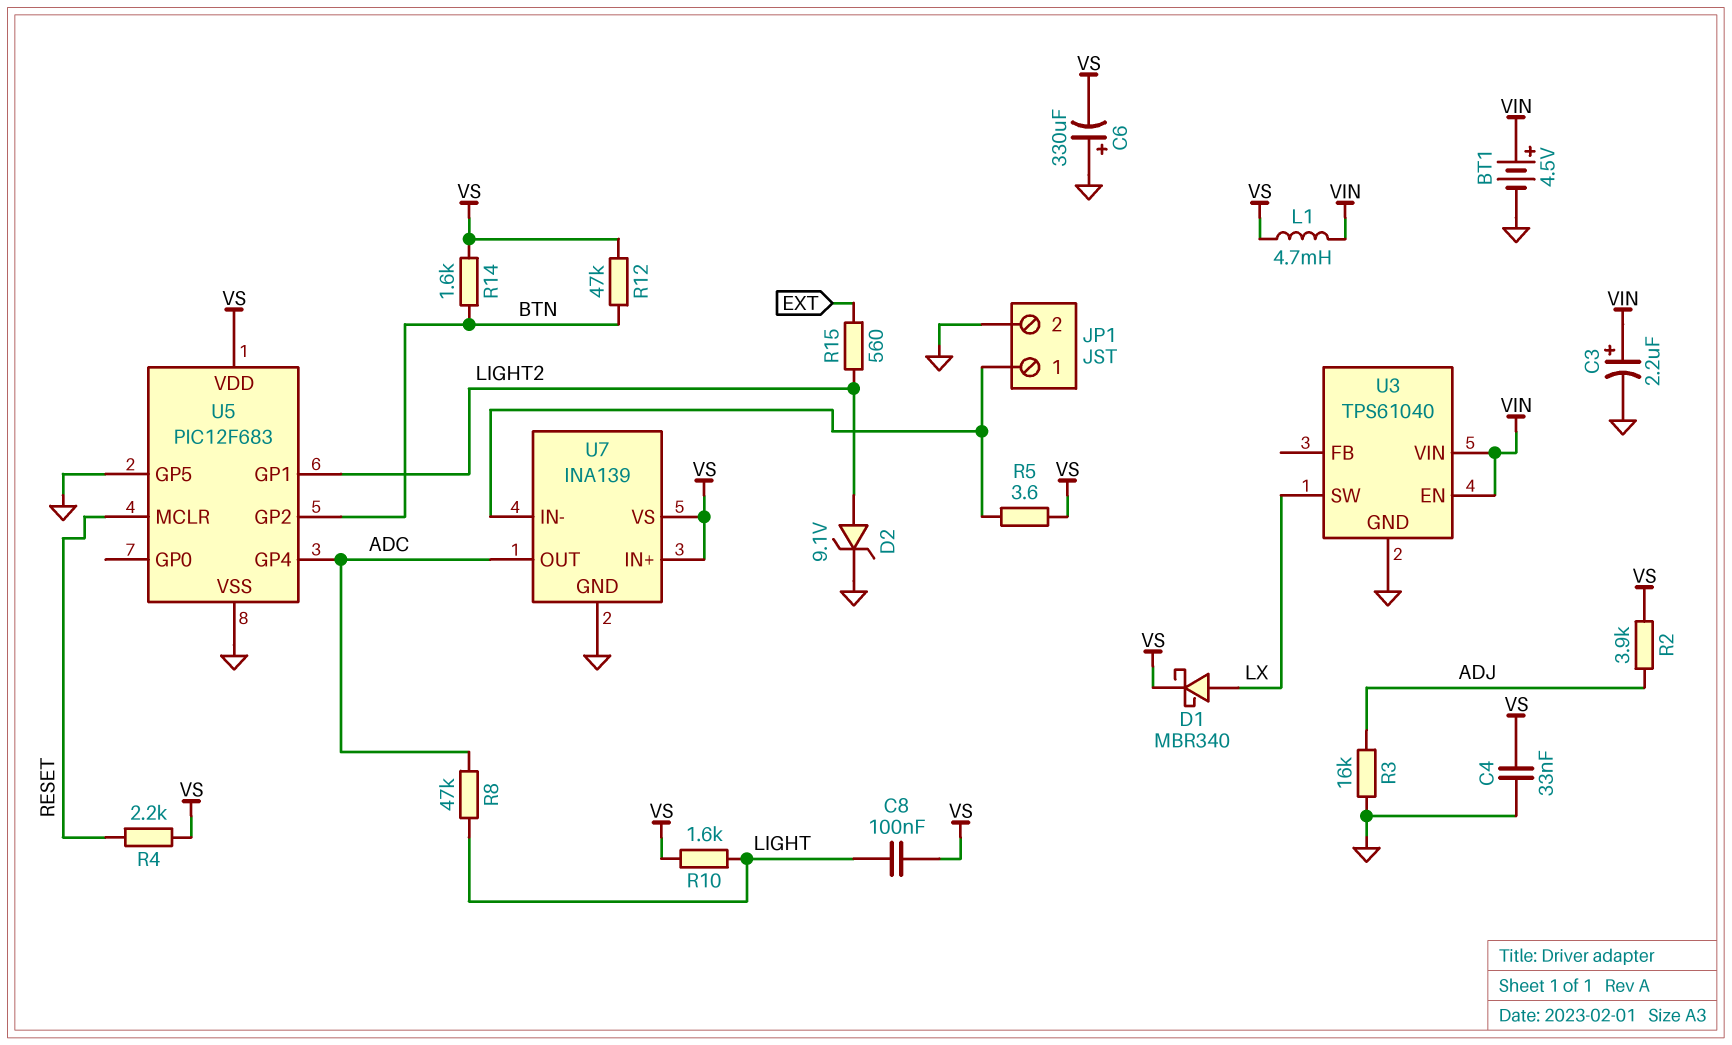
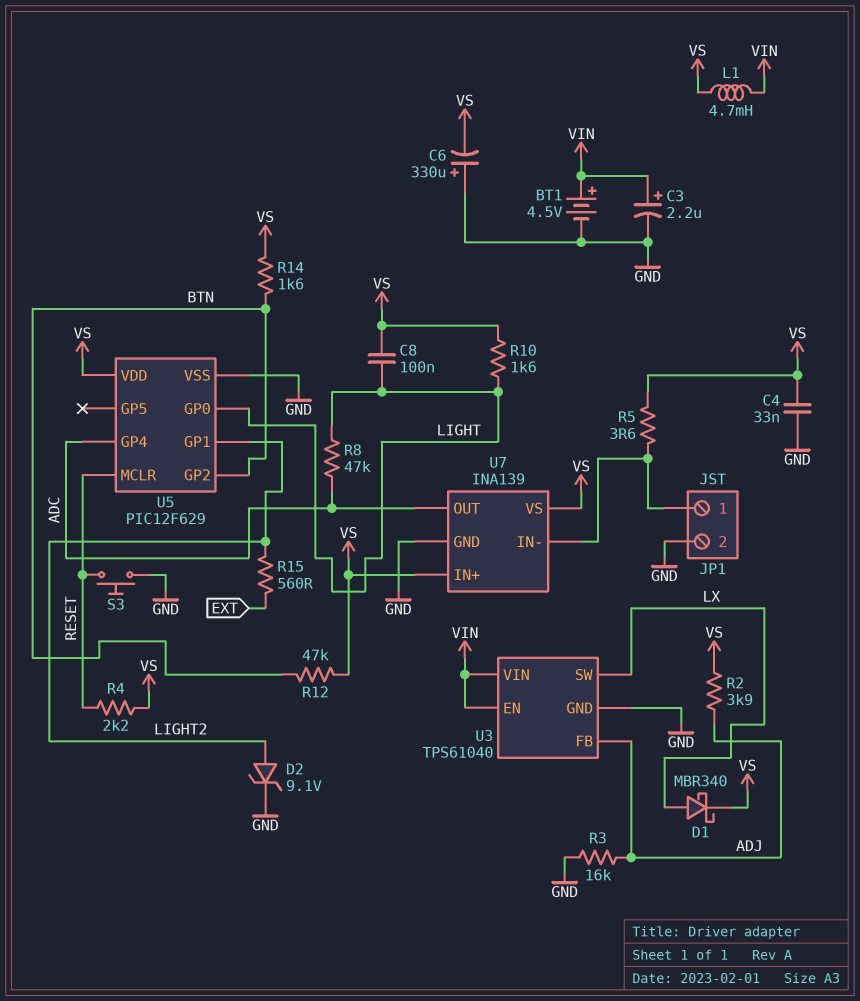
S3: none -> button (GND, RESET)
U3 pin FB: none -> ADJ
U5: PIC12F683 -> PIC12F629
U5 pin GP0: none -> LIGHT
U5 pin GP5: GND -> none

